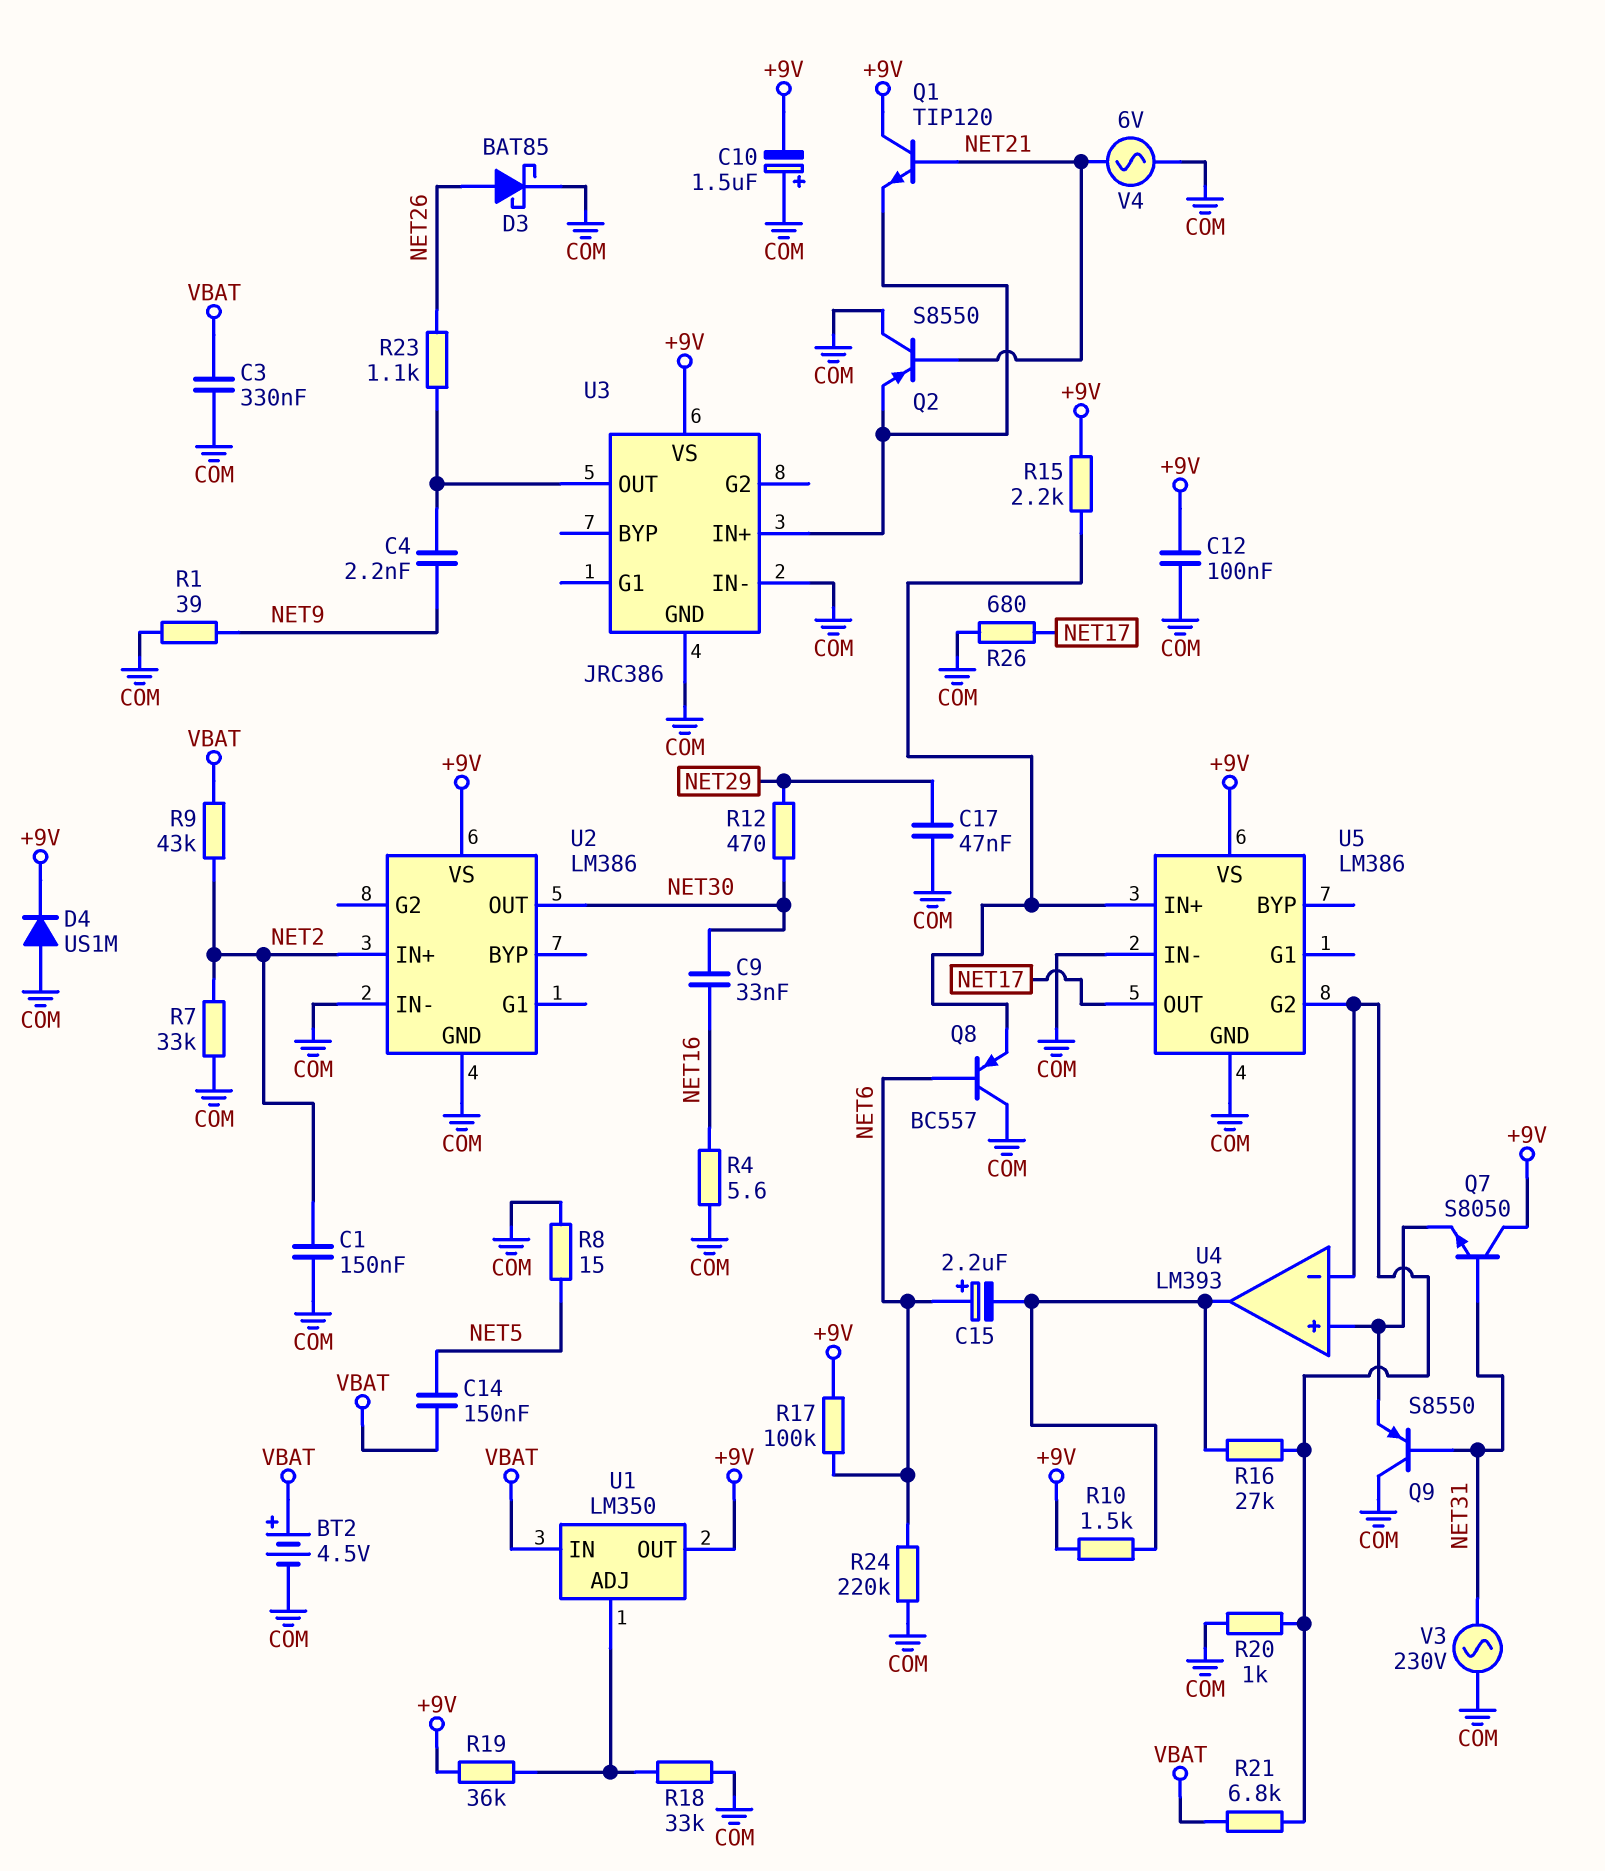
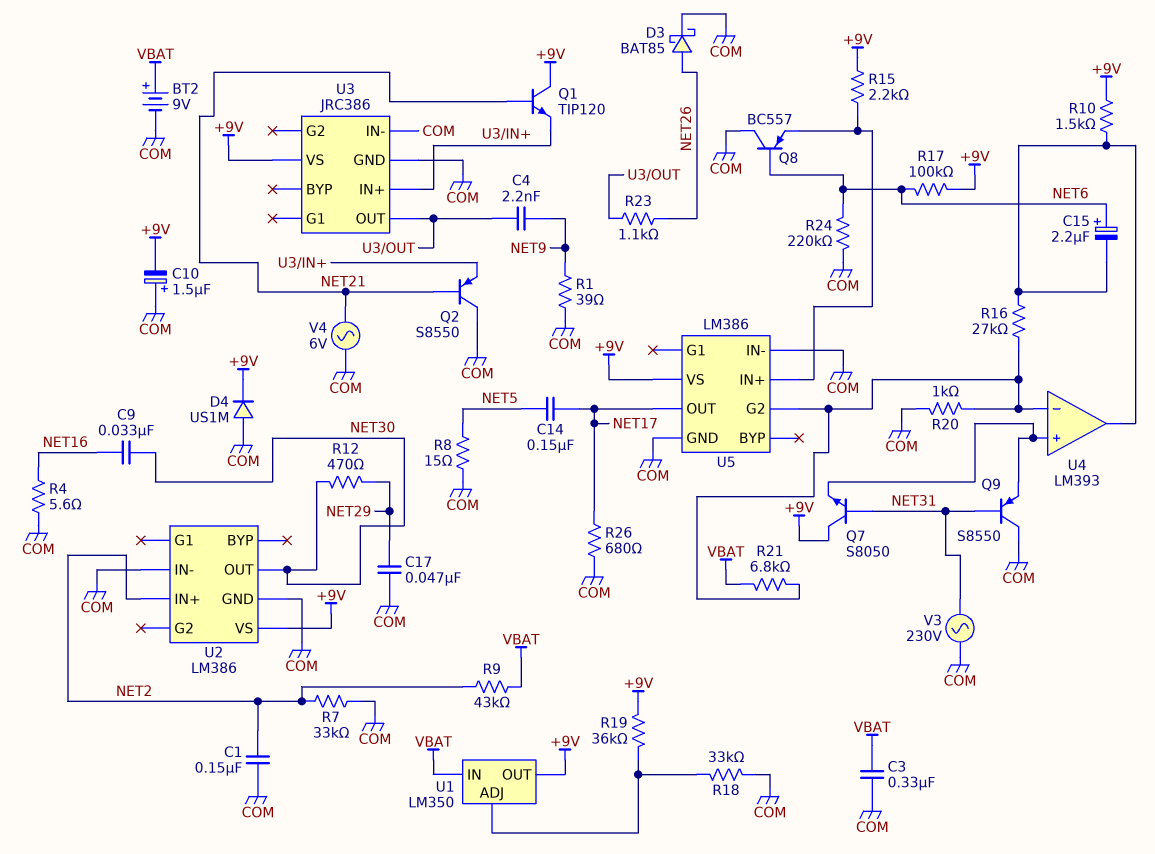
BT2: 4.5V (plus VBAT, minus COM) -> 9V (plus VBAT, minus COM)
C12: 100nF (+9V, COM) -> none
C14: 150nF (NET5, VBAT) -> 150nF (NET5, NET17)

